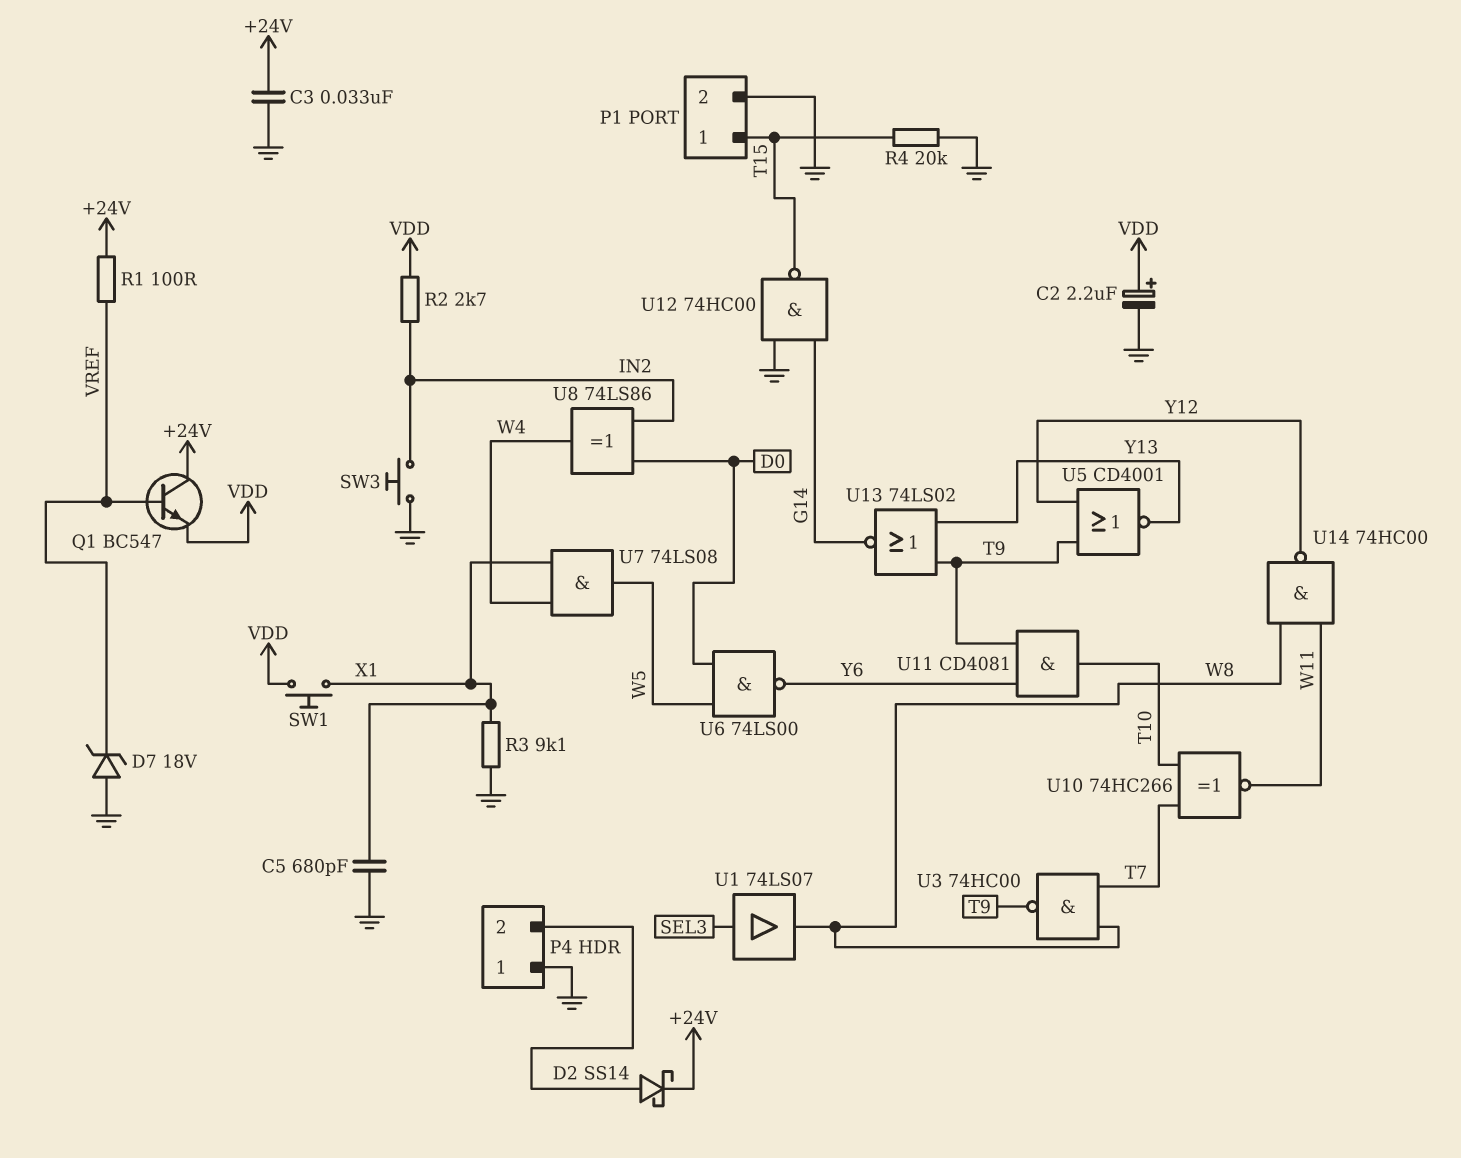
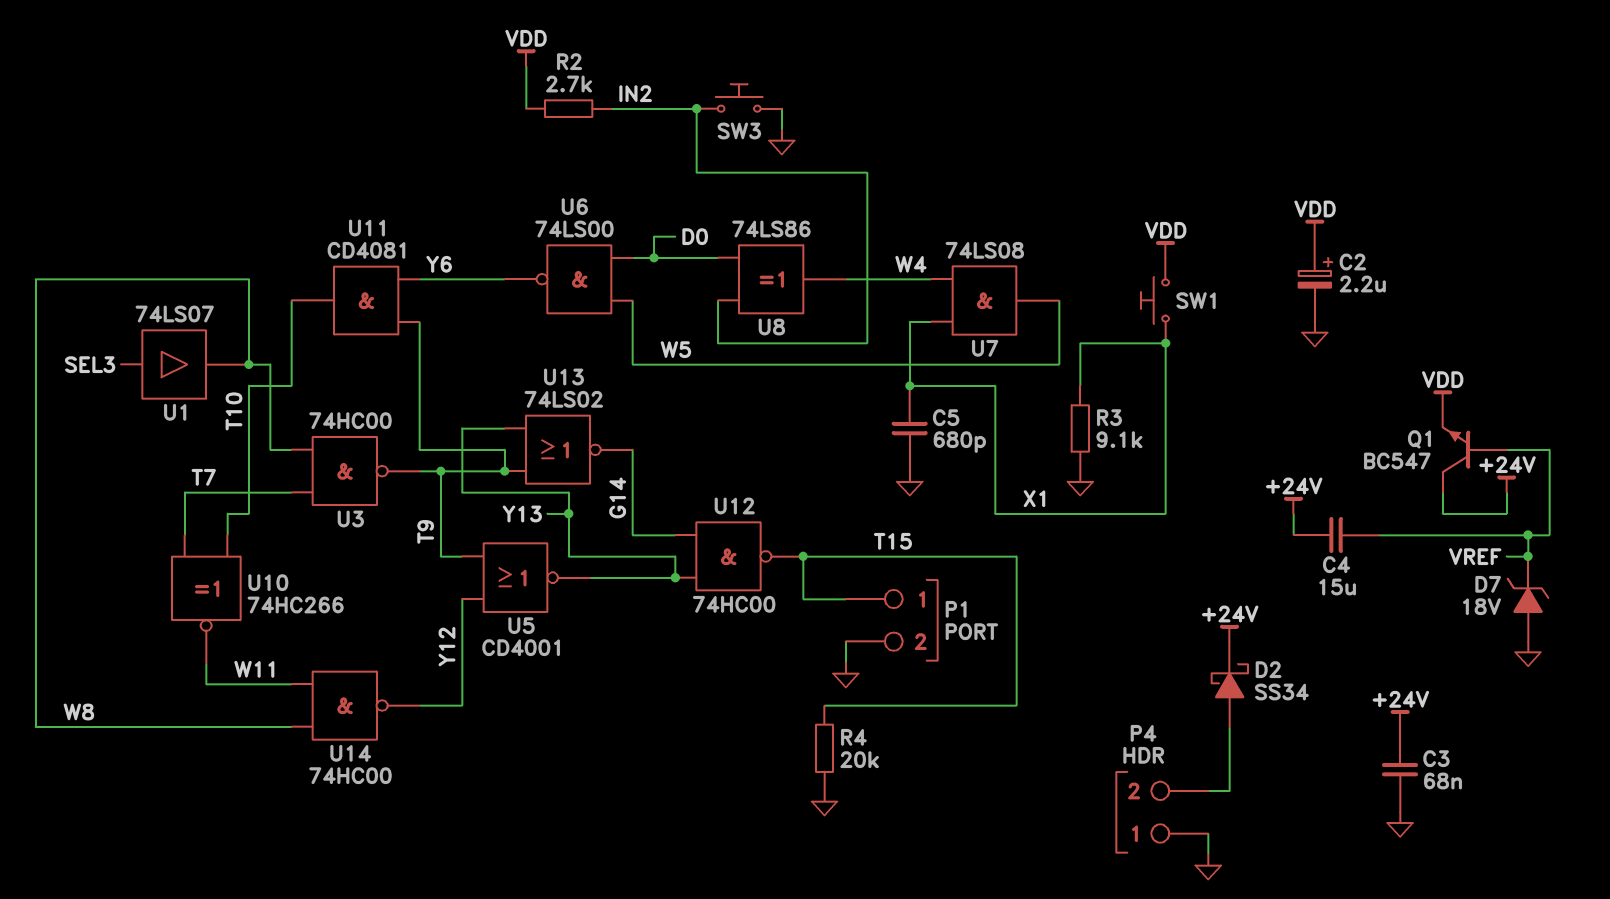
C3: 33nF (+24V, GND) -> 68nF (+24V, GND)
C4: none -> 15uF (+24V, VREF)
D2: schottky SS14 (A P4/2, K +24V) -> schottky SS34 (A P4/2, K +24V)
R1: 100 (+24V, VREF) -> none
U12: NAND 74HC00 (in G14, in GND, out T15) -> NAND 74HC00 (in G14, in Y13, out T15)

